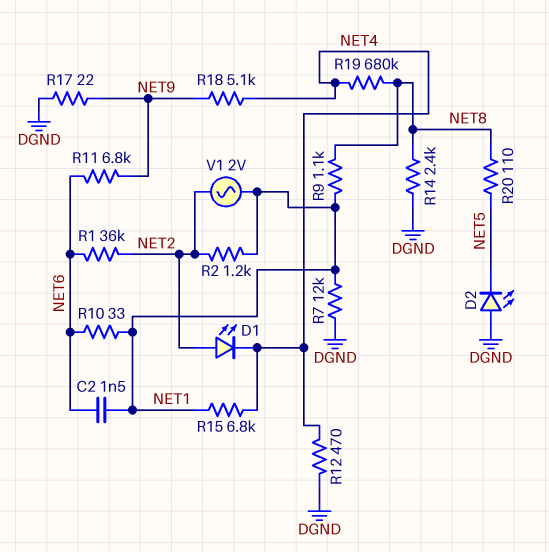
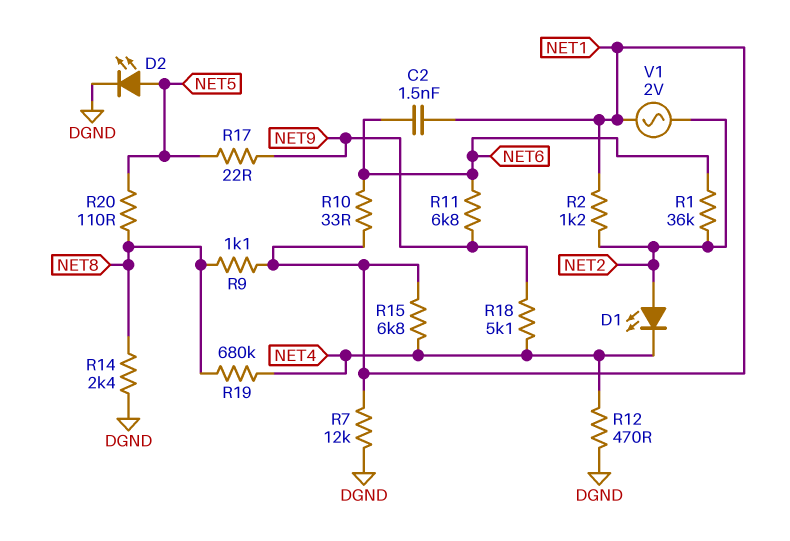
D2: LED (A DGND, K NET5) -> LED (A NET5, K DGND)
R17: 22 (DGND, NET9) -> 22 (NET5, NET9)

